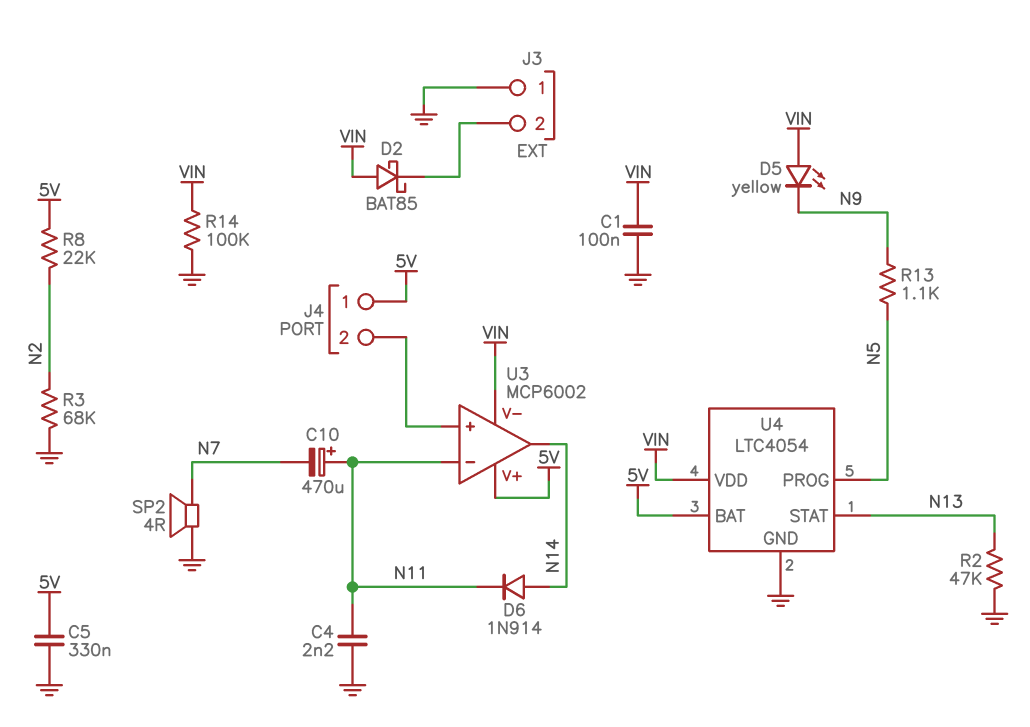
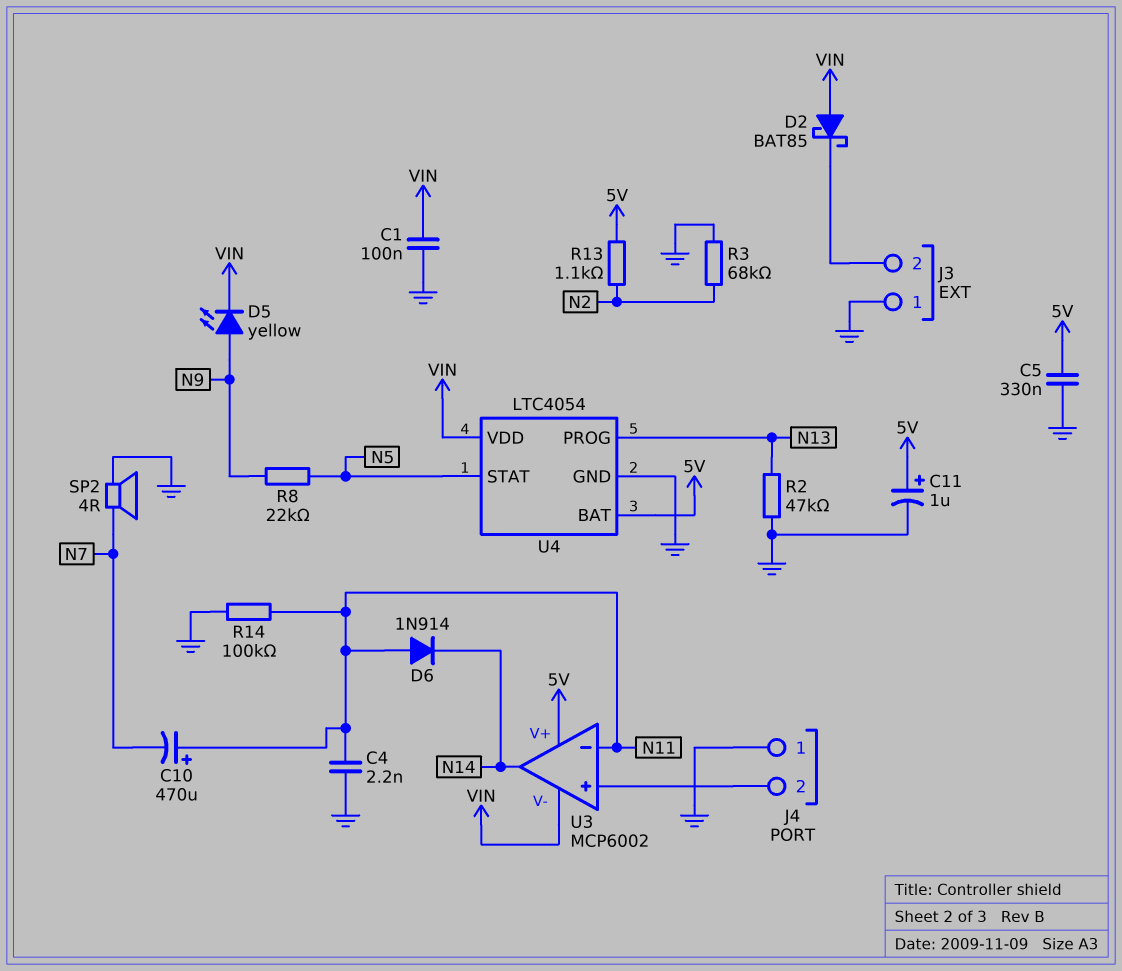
C11: none -> 1uF (plus 5V, minus GND)
D5: LED yellow (A VIN, K N9) -> LED yellow (A N9, K VIN)
D6: diode 1N914 (A N14, K N11) -> diode 1N914 (A N11, K N14)
J4 pin 1: 5V -> GND
R8: 22k (5V, N2) -> 22k (N5, N9)
R13: 1.1k (N5, N9) -> 1.1k (5V, N2)
R14: 100k (GND, VIN) -> 100k (GND, N11)
U4 pin PROG: N5 -> N13
U4 pin STAT: N13 -> N5

